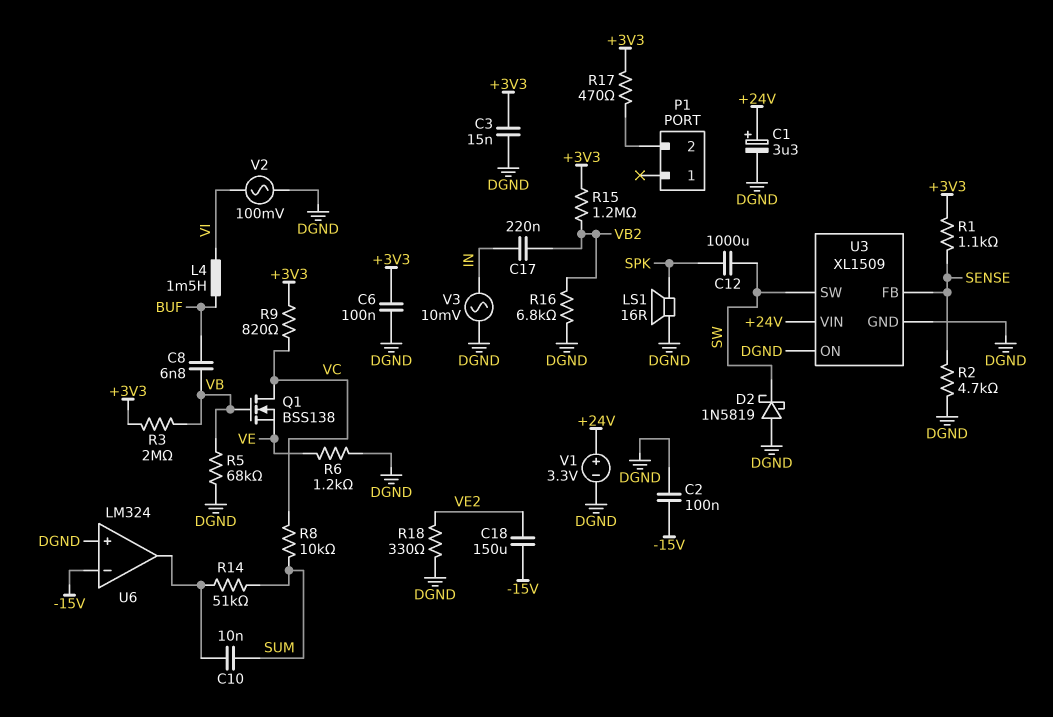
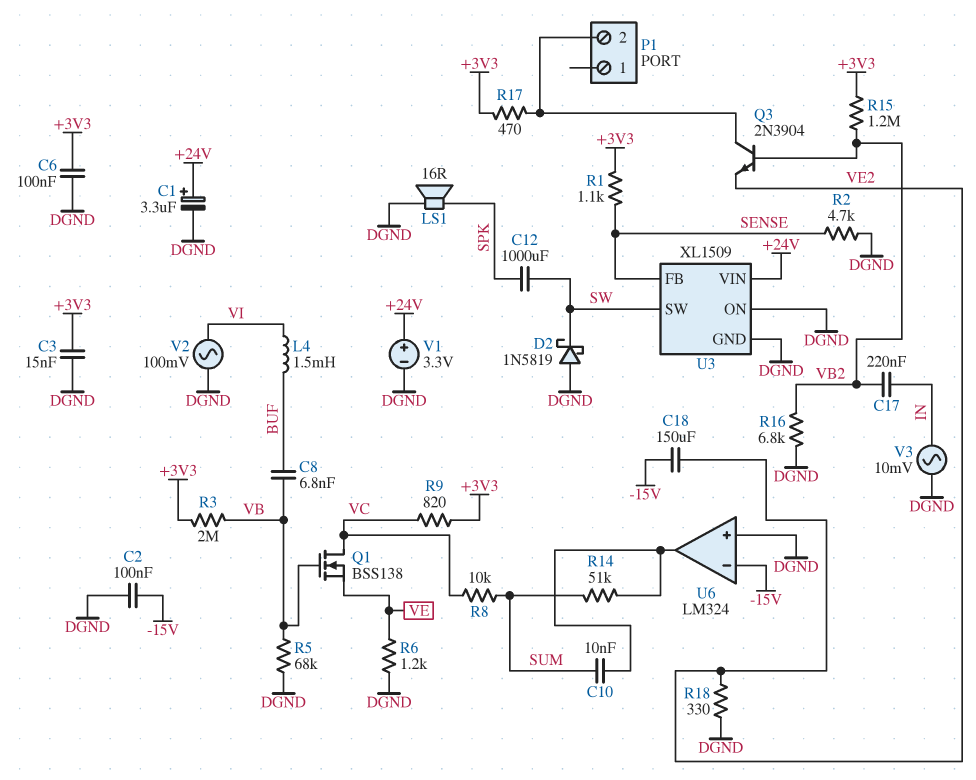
Q3: none -> NPN 2N3904 (B VB2, C P1/2, E VE2)

